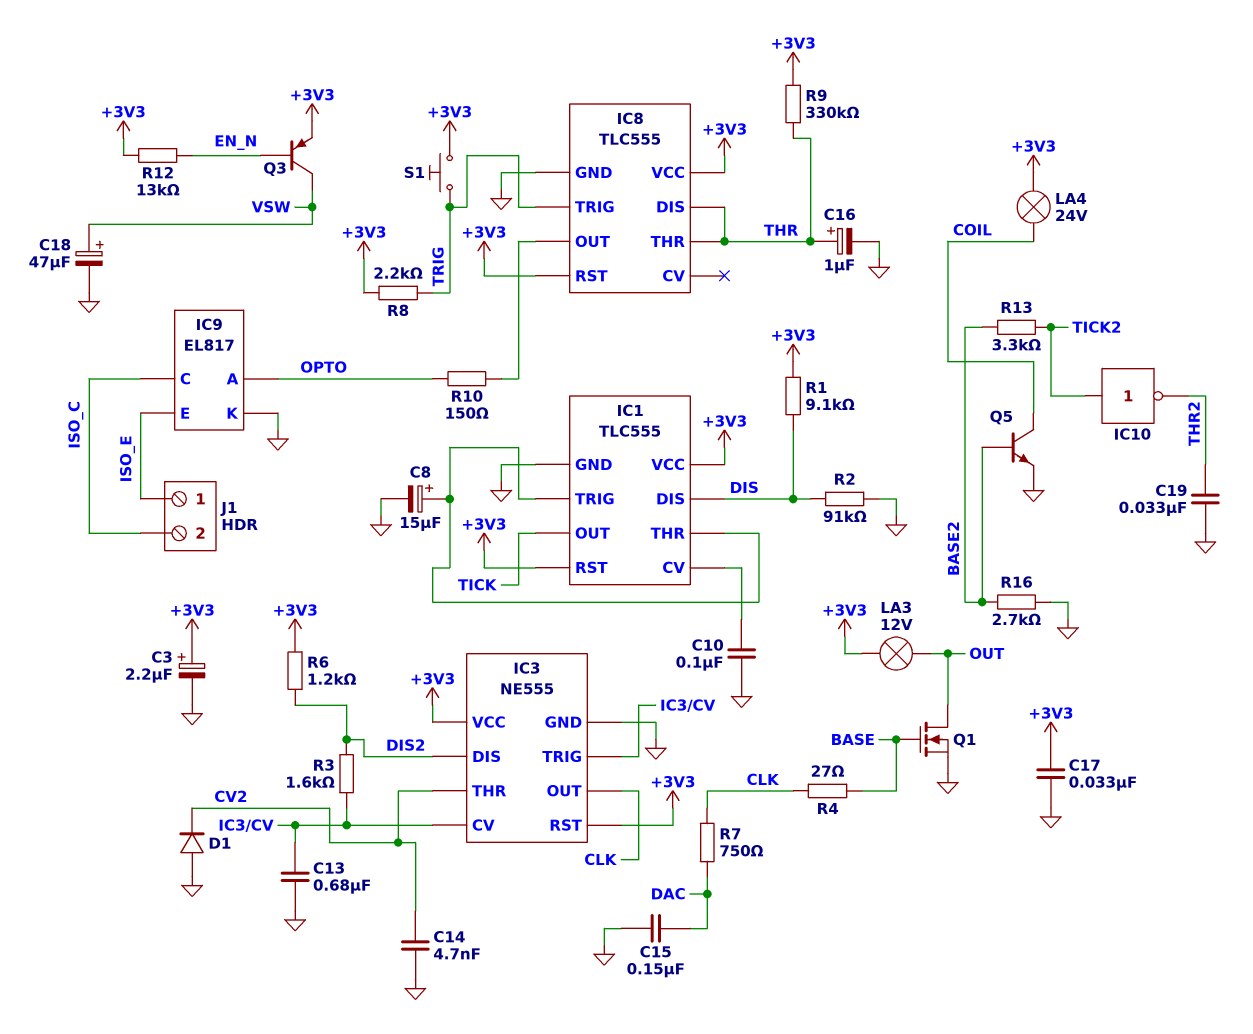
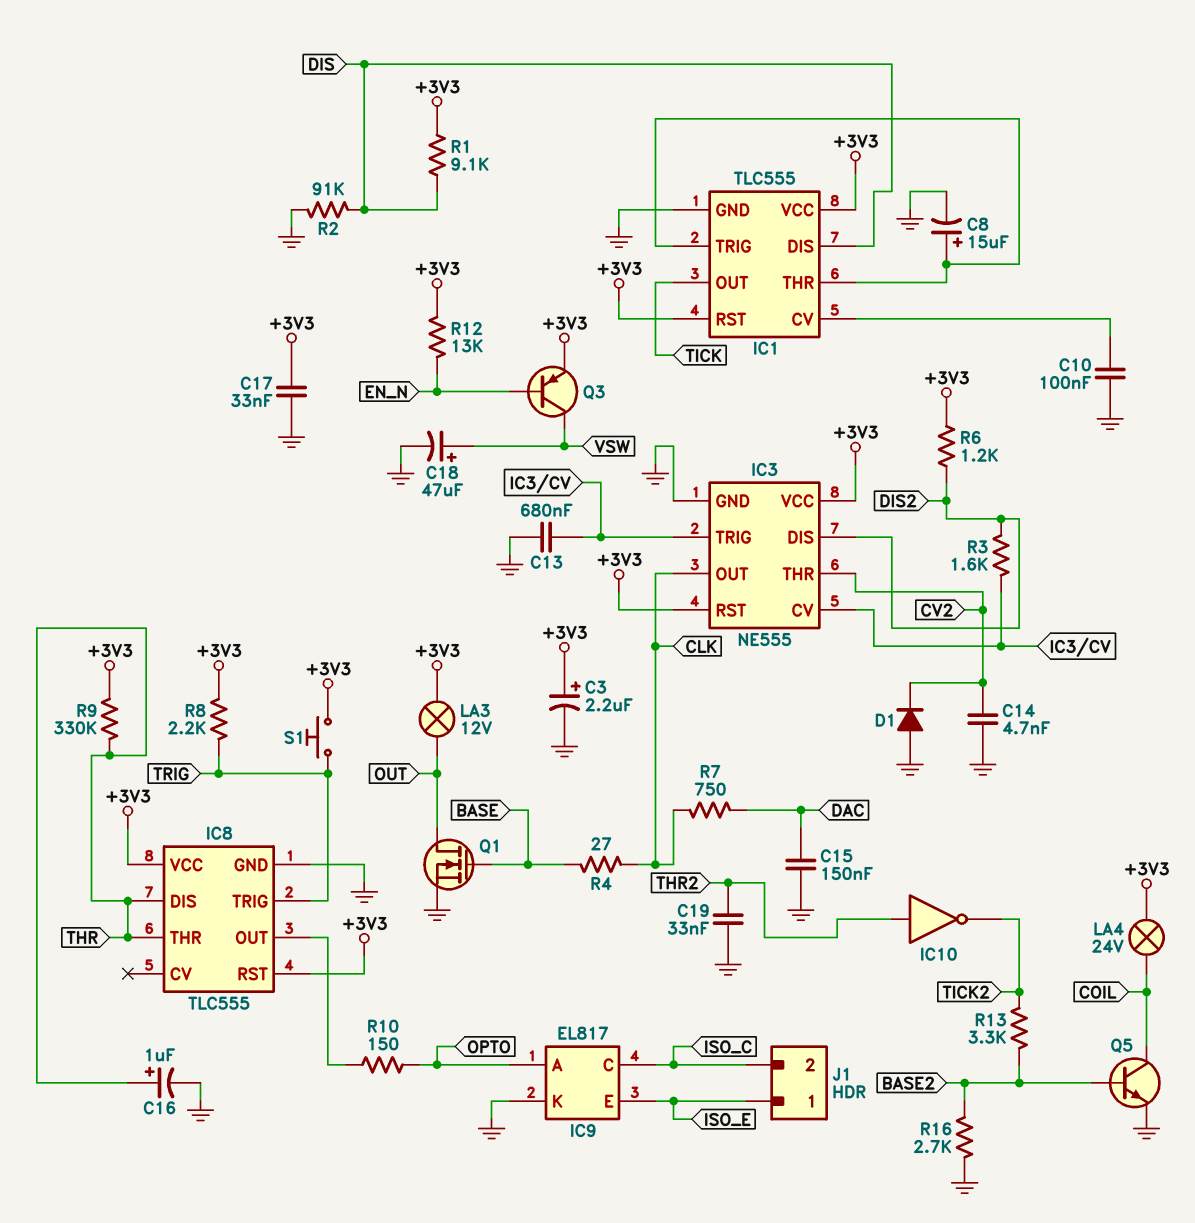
IC10: NOT (in TICK2, out THR2) -> NOT (in THR2, out TICK2)

